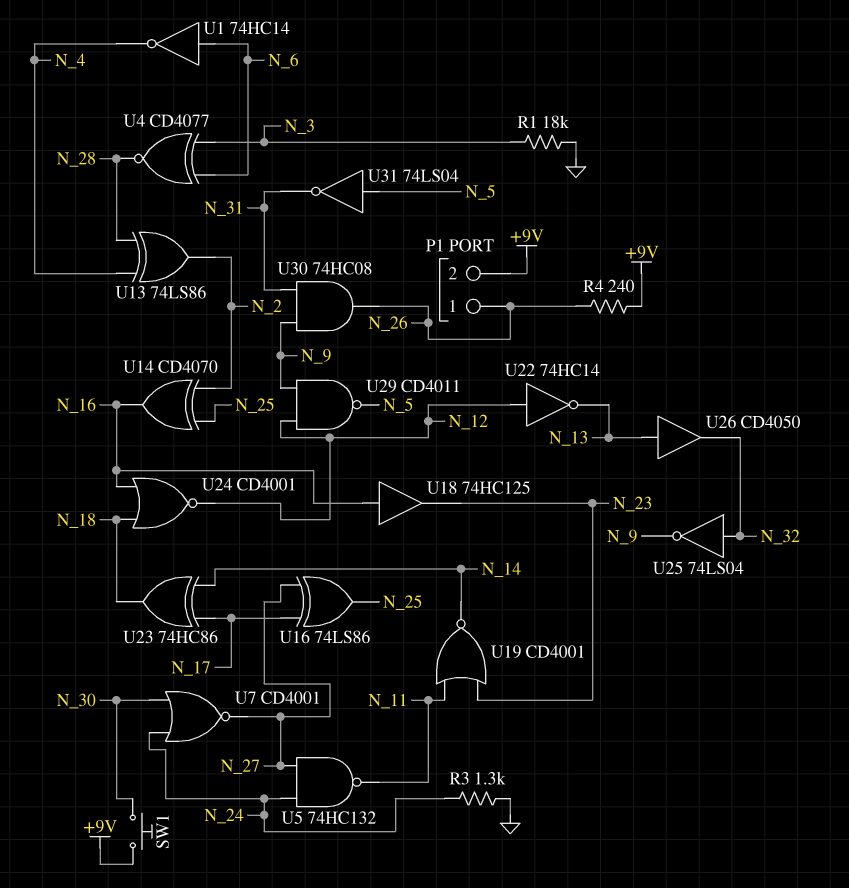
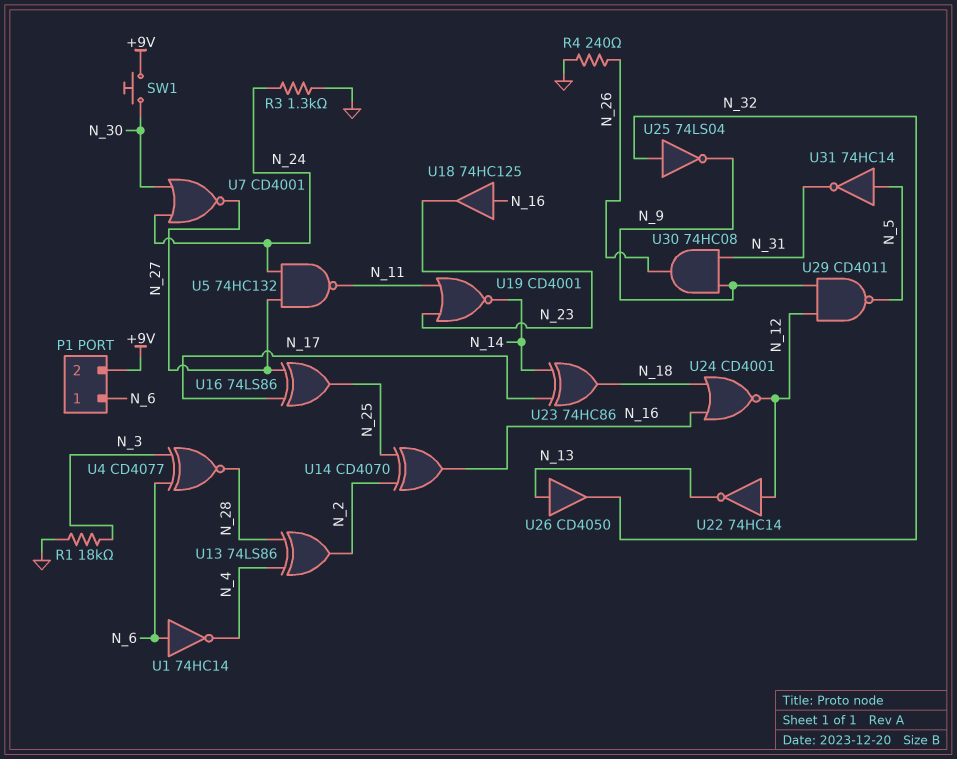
P1 pin 1: N_26 -> N_6
R4: 240 (+9V, N_26) -> 240 (GND, N_26)
U31: NOT 74LS04 (in N_5, out N_31) -> NOT 74HC14 (in N_5, out N_31)

